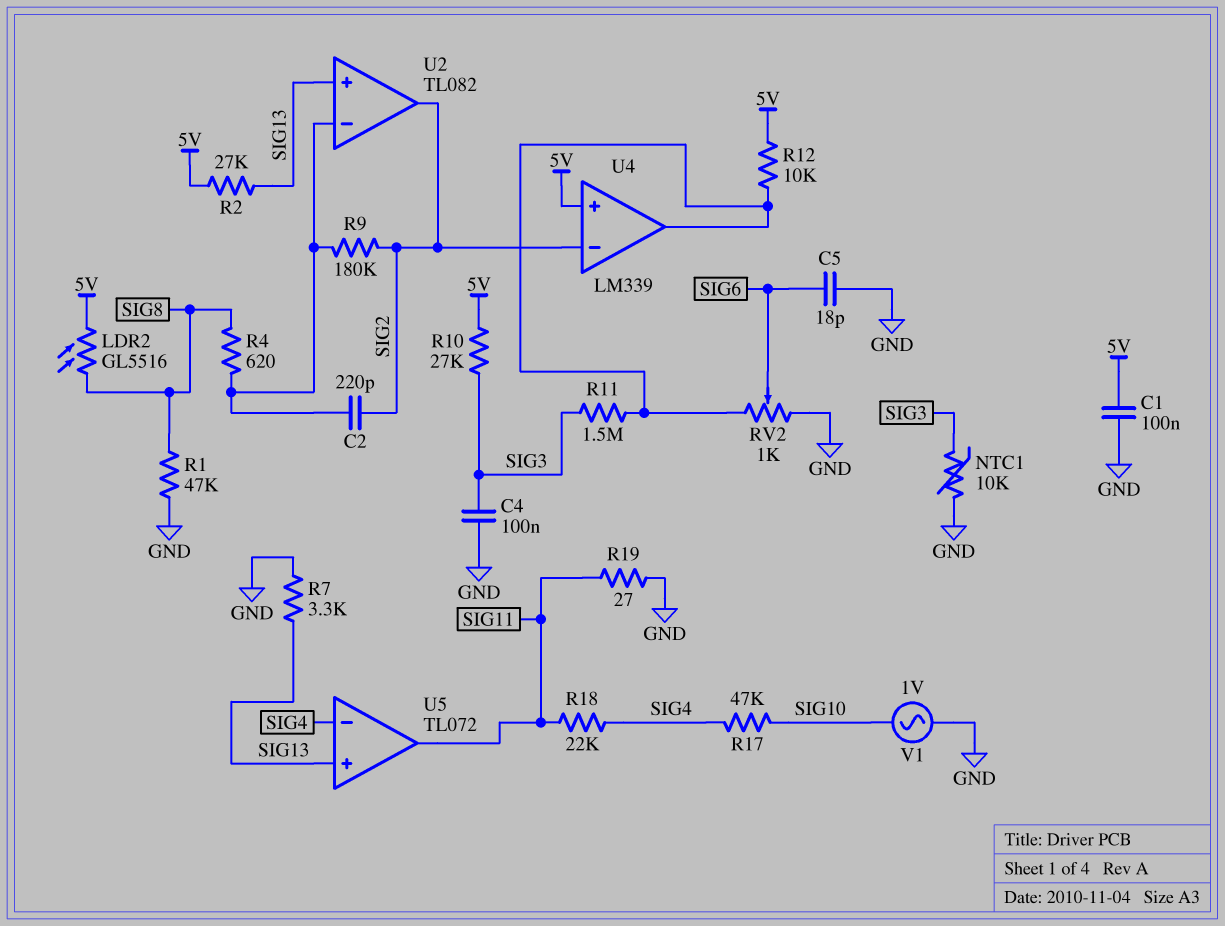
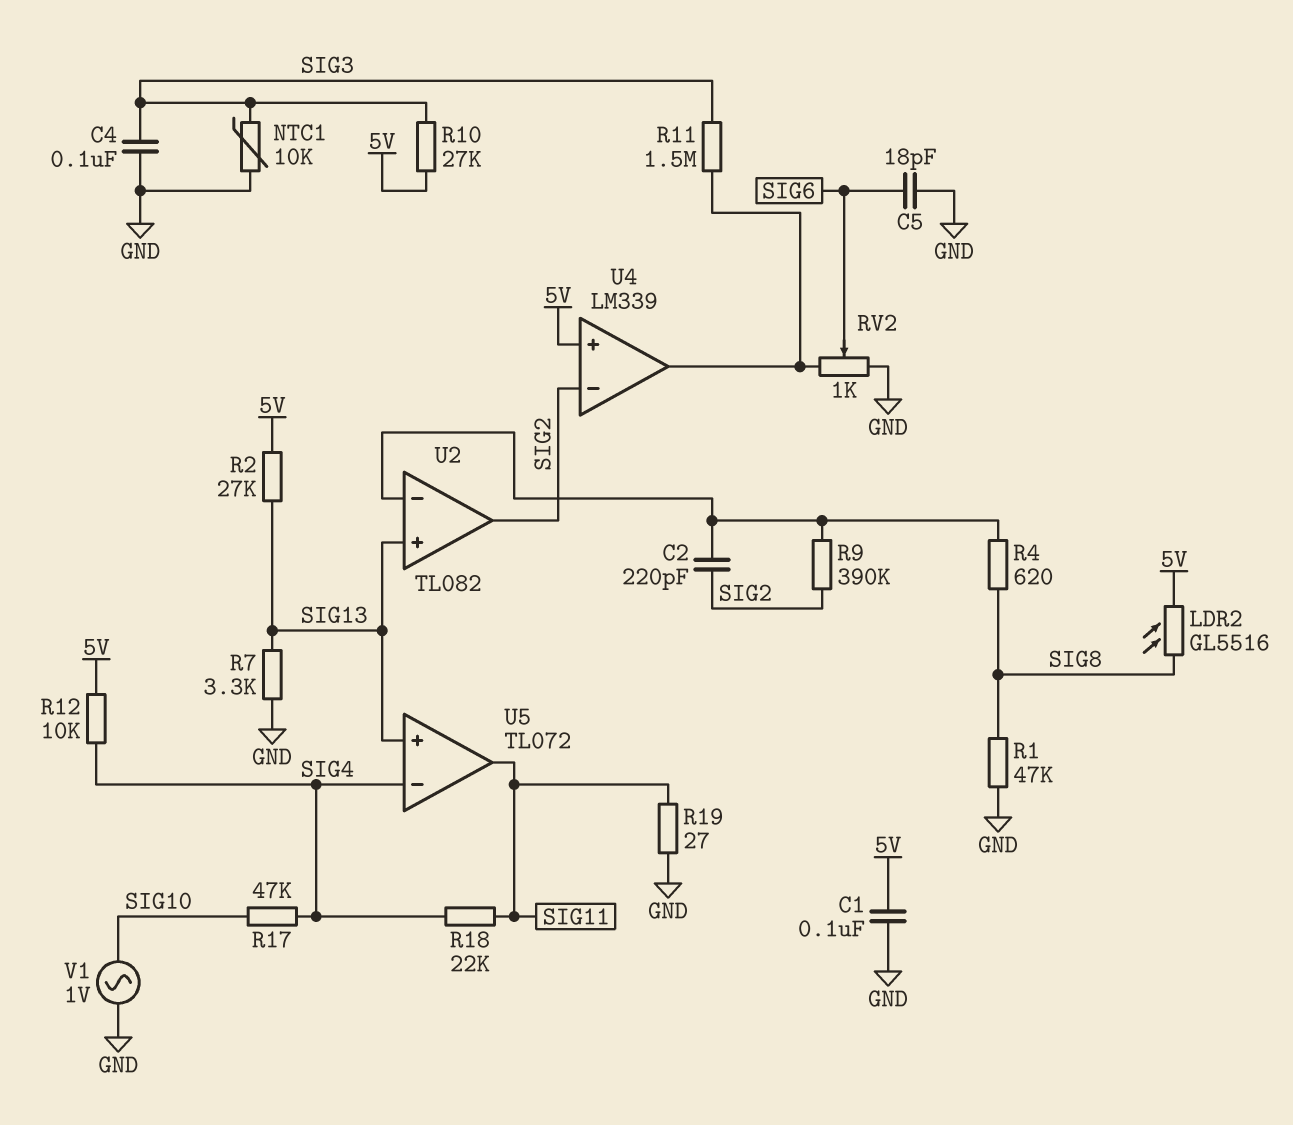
R9: 180k (SIG2, U2/in-) -> 390k (SIG2, U2/in-)
R12: 10k (5V, U4/out) -> 10k (5V, SIG4)

